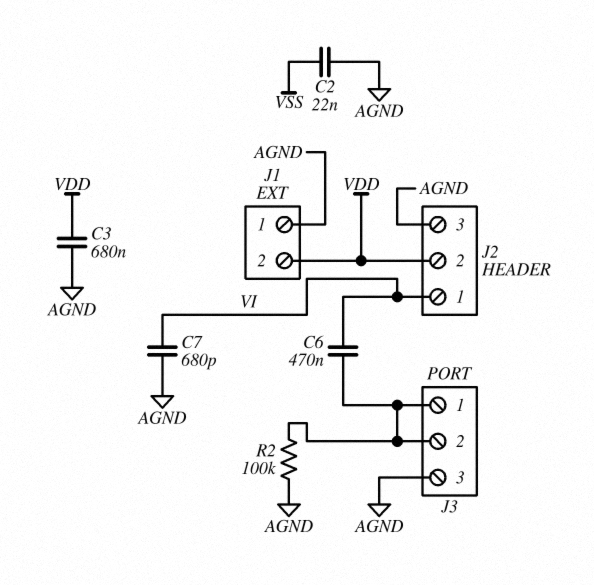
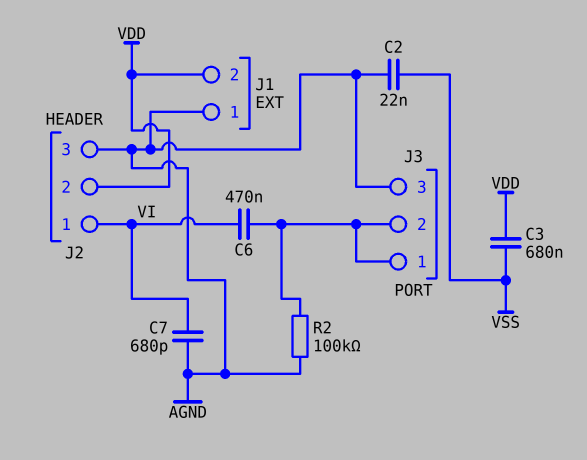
C3: 680nF (AGND, VDD) -> 680nF (VDD, VSS)

